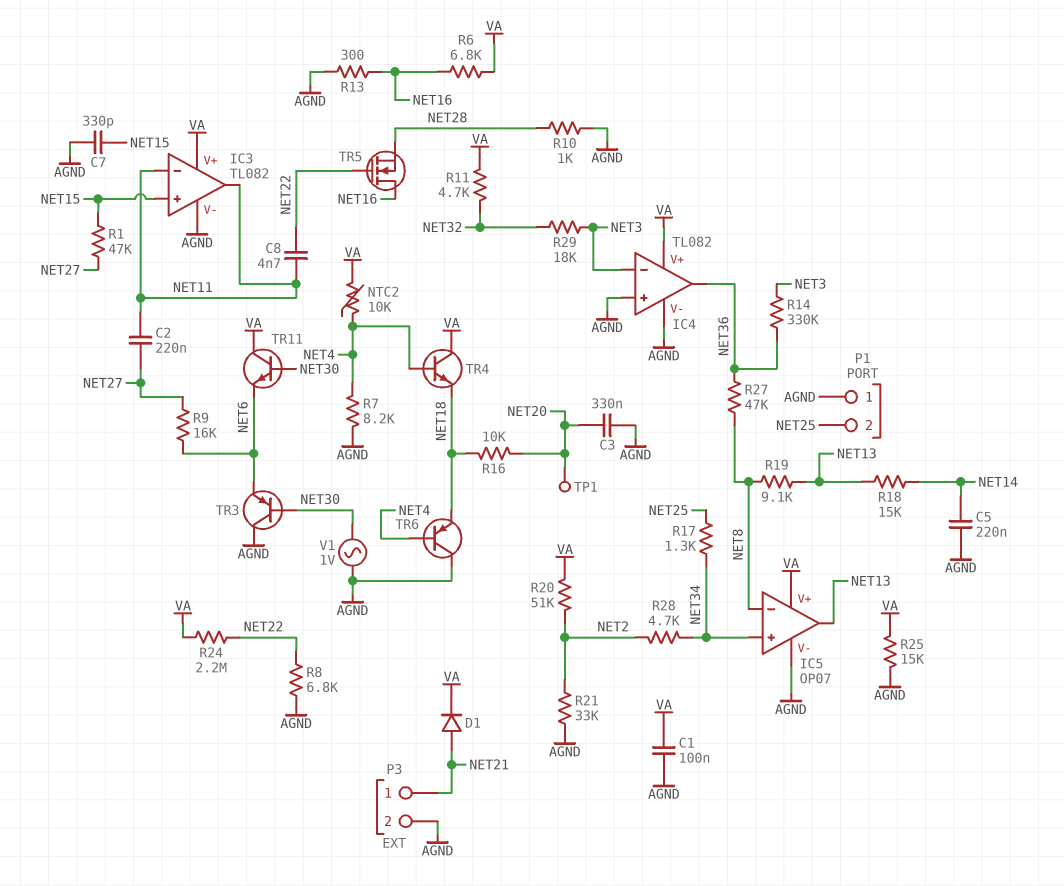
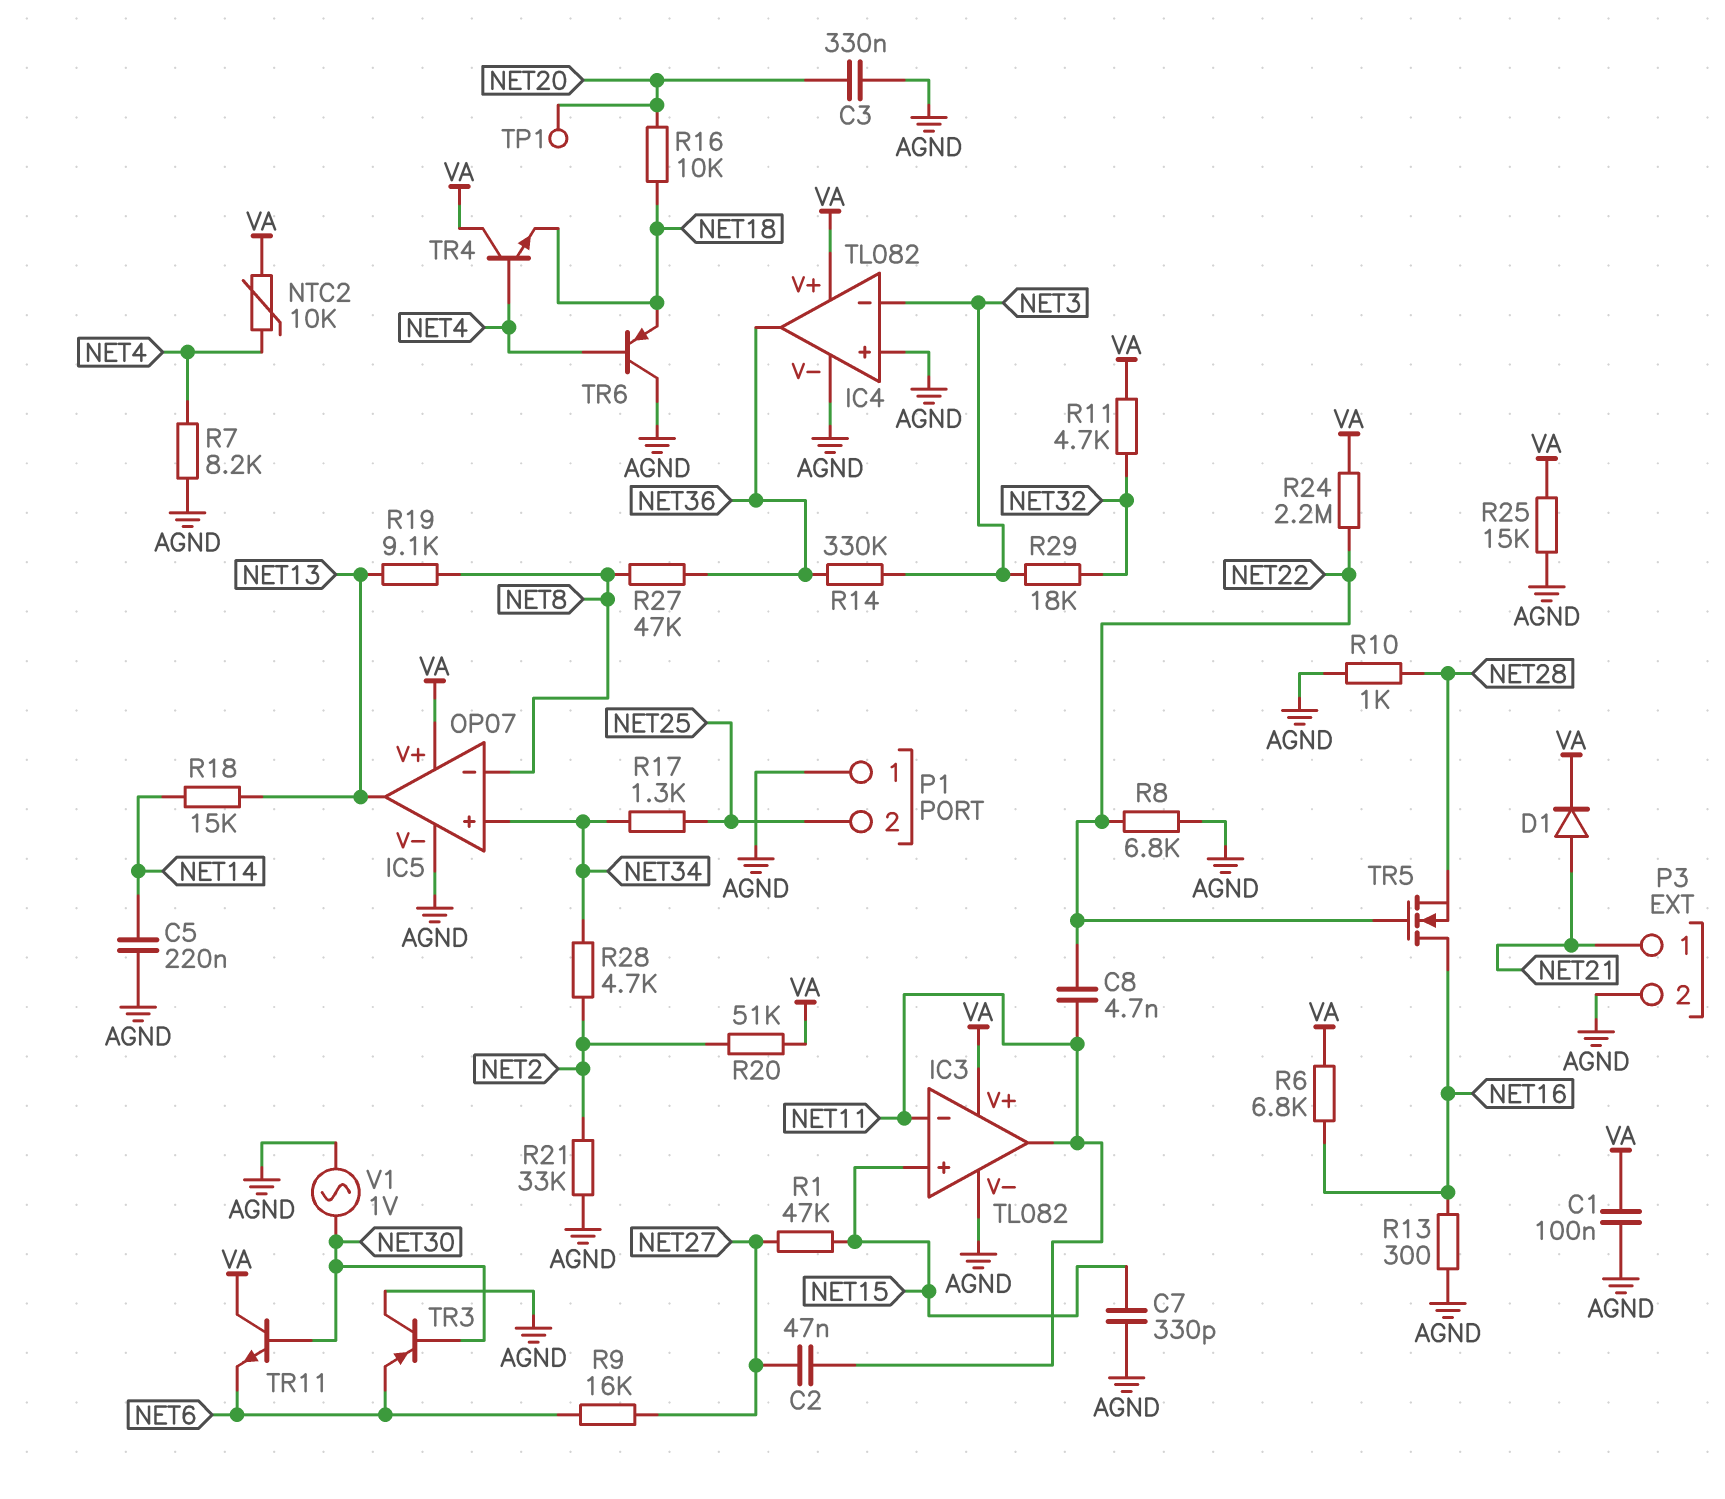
C2: 220nF (NET11, NET27) -> 47nF (NET11, NET27)

